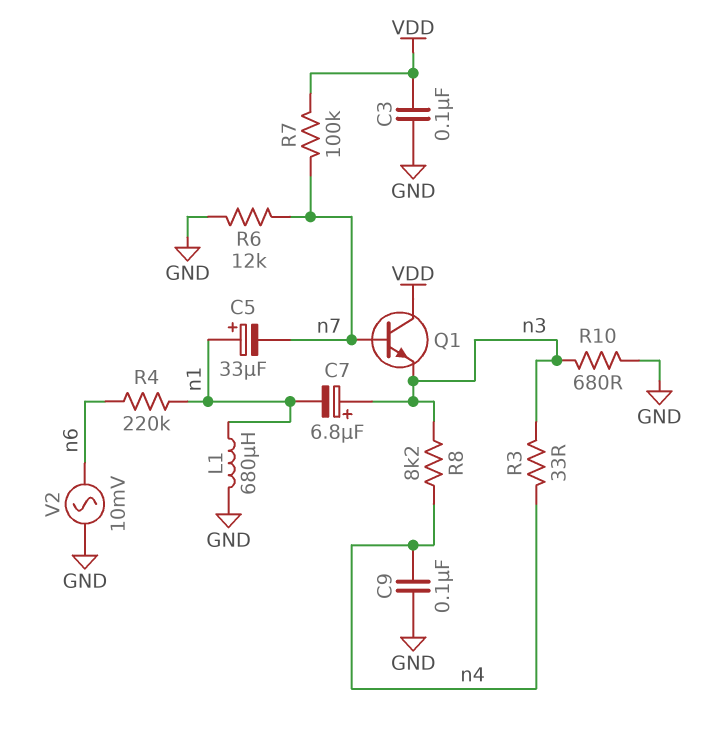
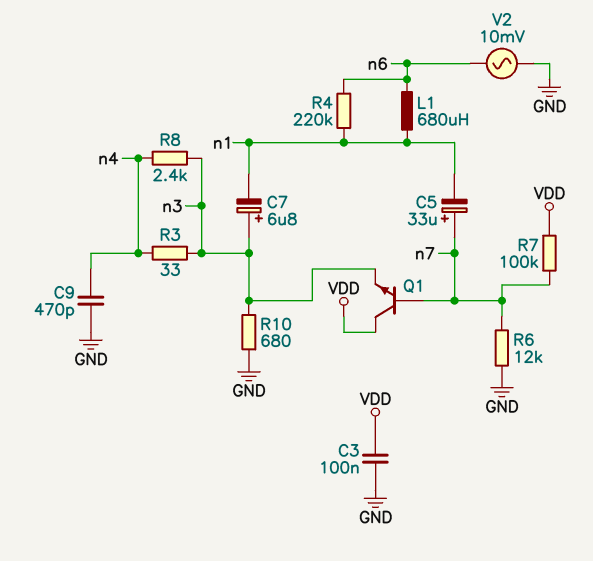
C5: 33uF (plus n1, minus n7) -> 33uF (plus n7, minus n1)
C9: 100nF (GND, n4) -> 470pF (GND, n4)
L1: 680uH (GND, n1) -> 680uH (n1, n6)
R8: 8.2k (n3, n4) -> 2.4k (n3, n4)

